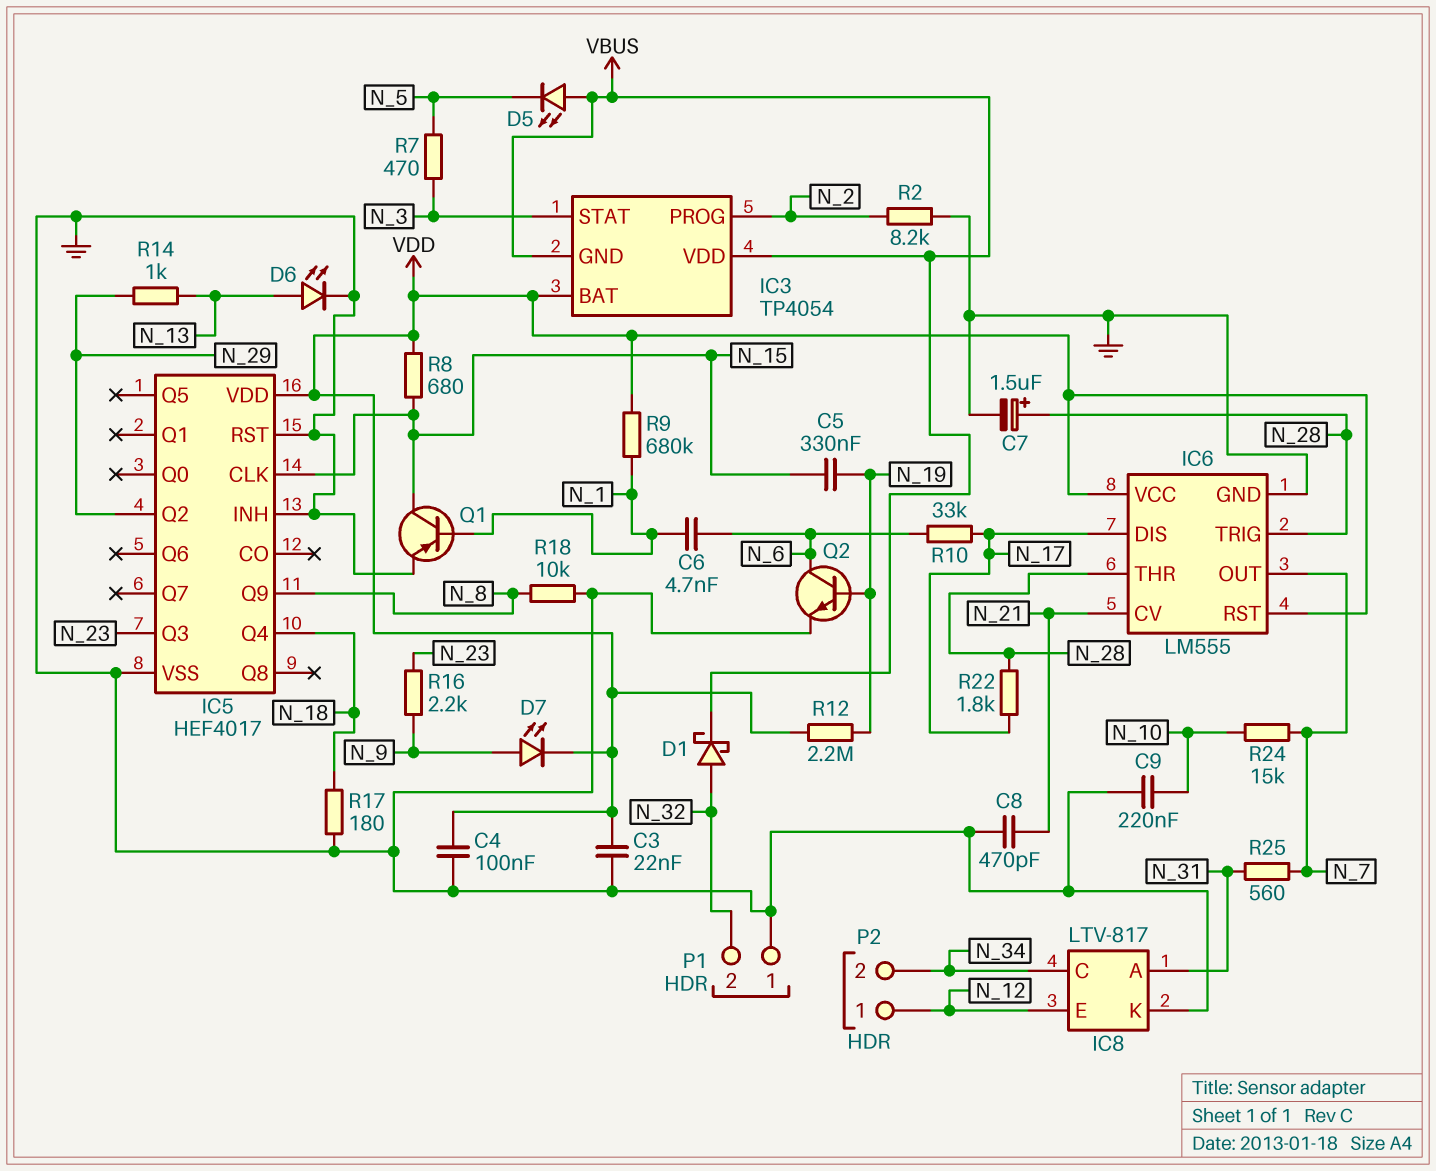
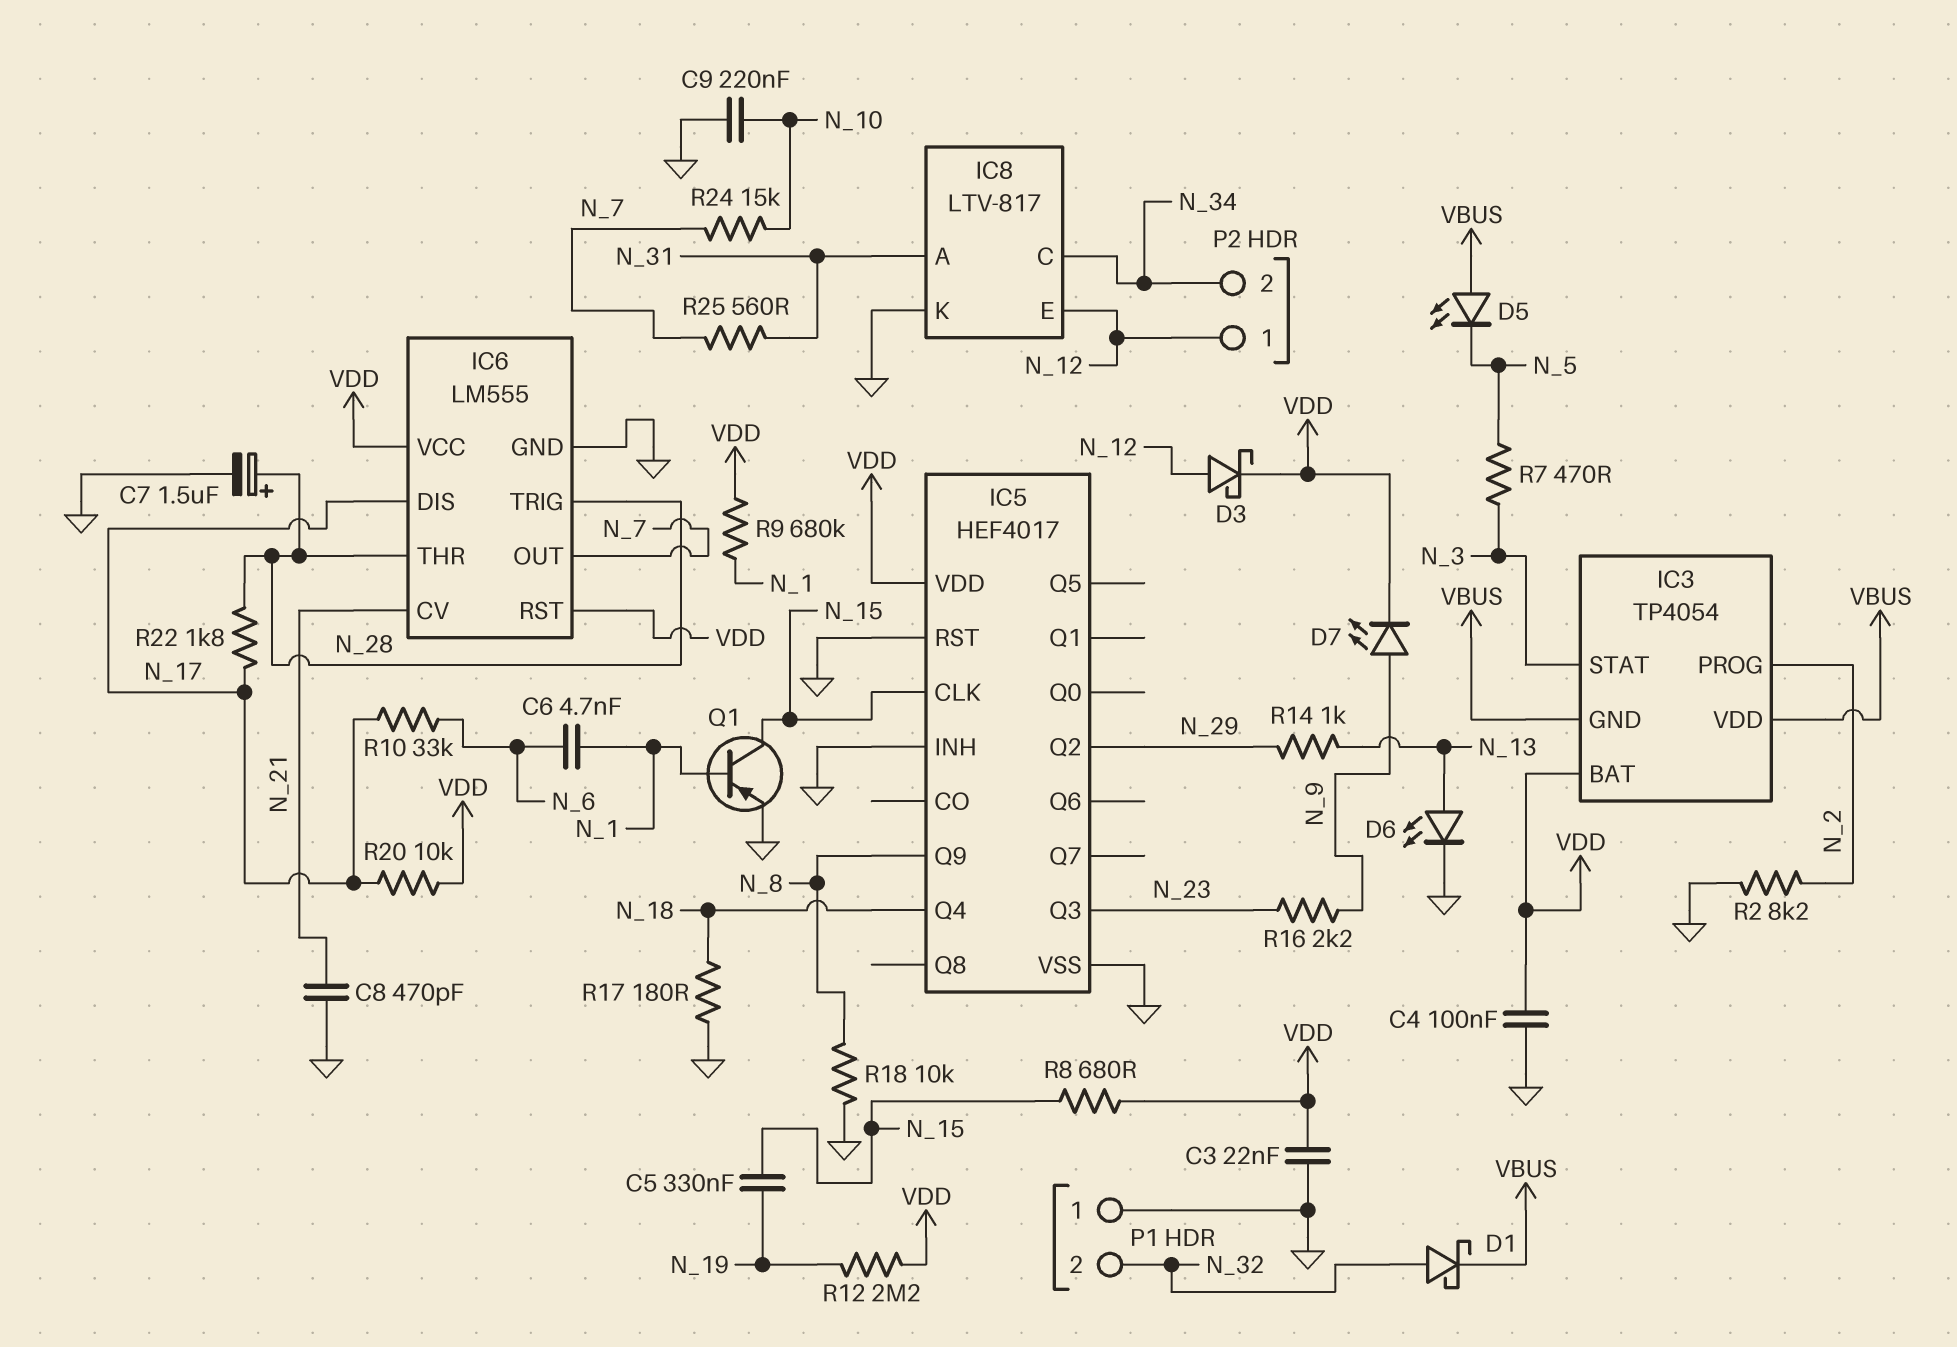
D3: none -> schottky (A N_12, K VDD)
Q2: NPN (B N_19, C N_6, E GND) -> none
R20: none -> 10k (N_17, VDD)

